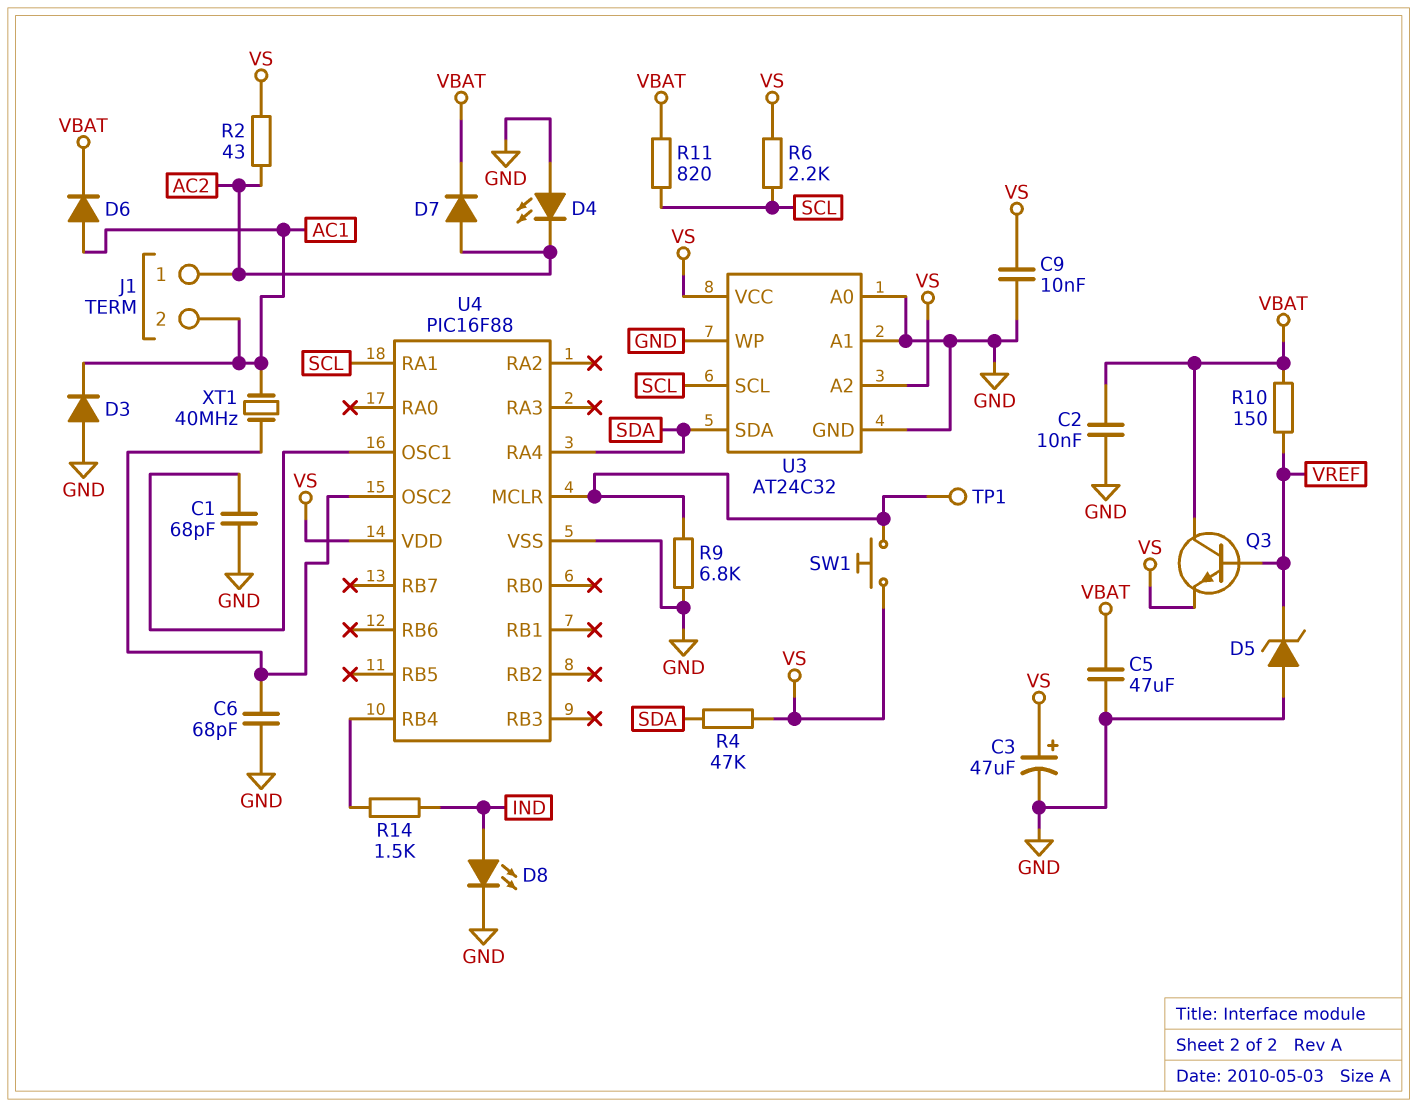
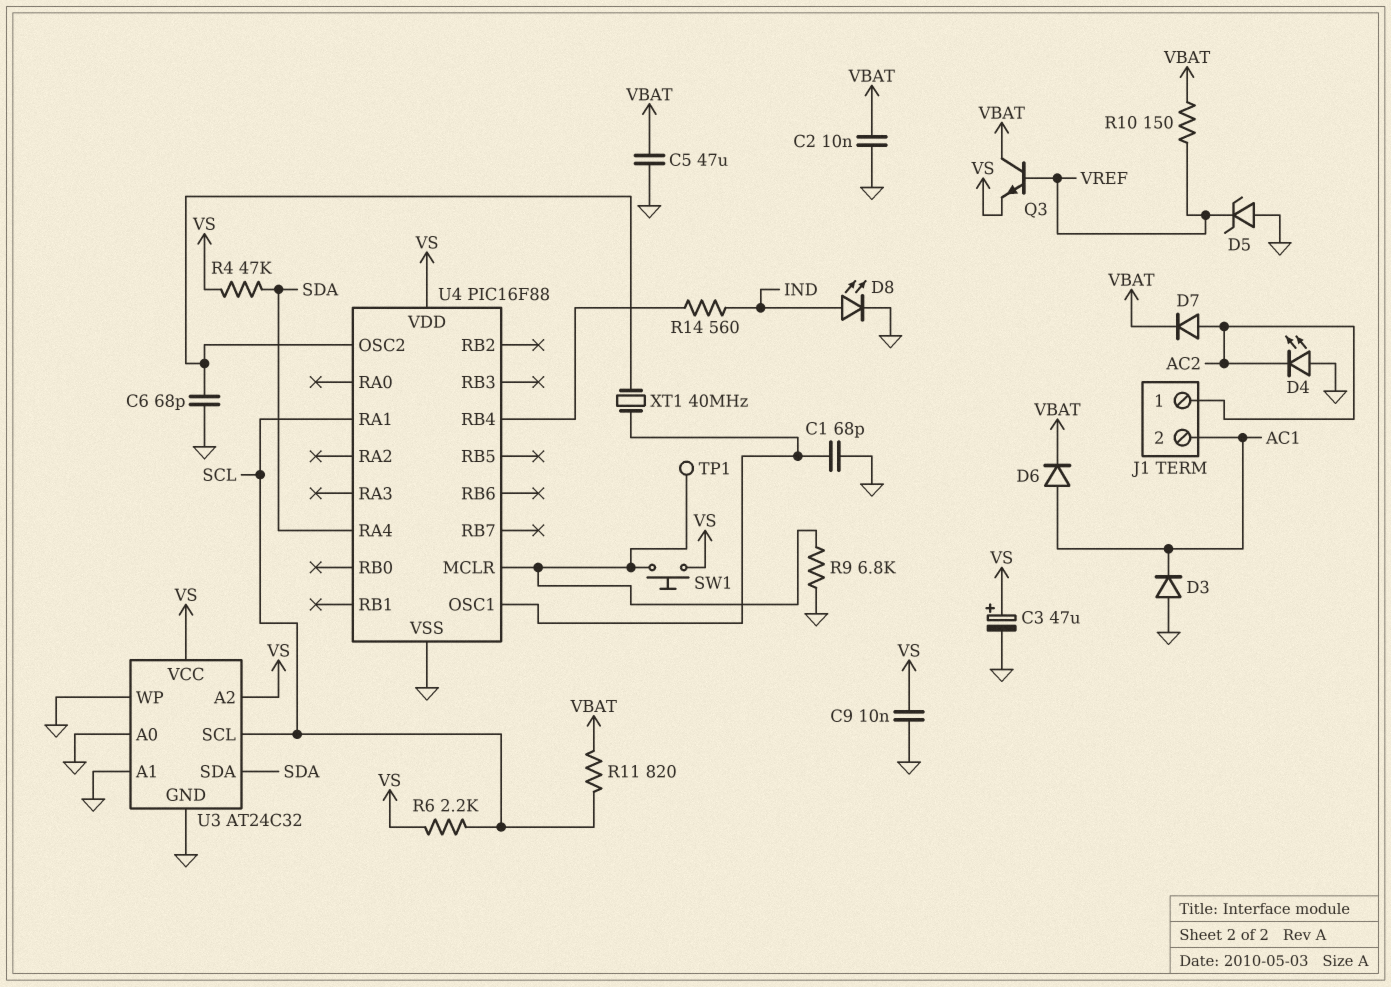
R2: 43 (AC2, VS) -> none
R14: 1.5k (IND, U4/RB4) -> 560 (IND, U4/RB4)
XT1: 40MHz (AC1, U4/OSC2) -> 40MHz (U4/OSC1, U4/OSC2)

